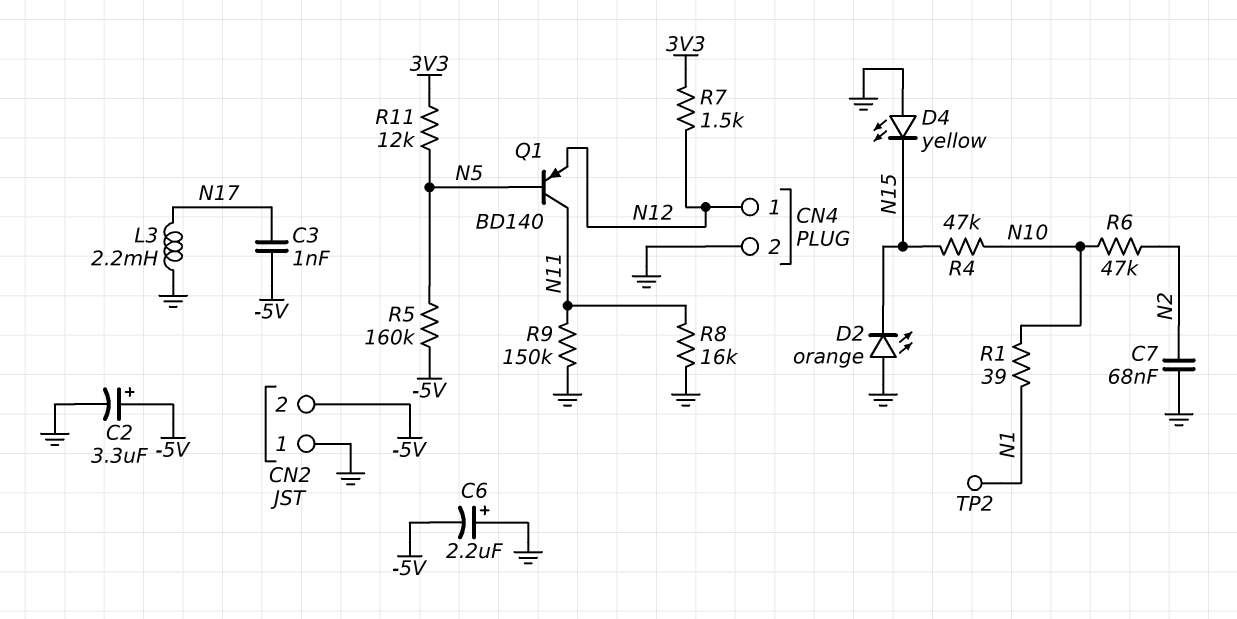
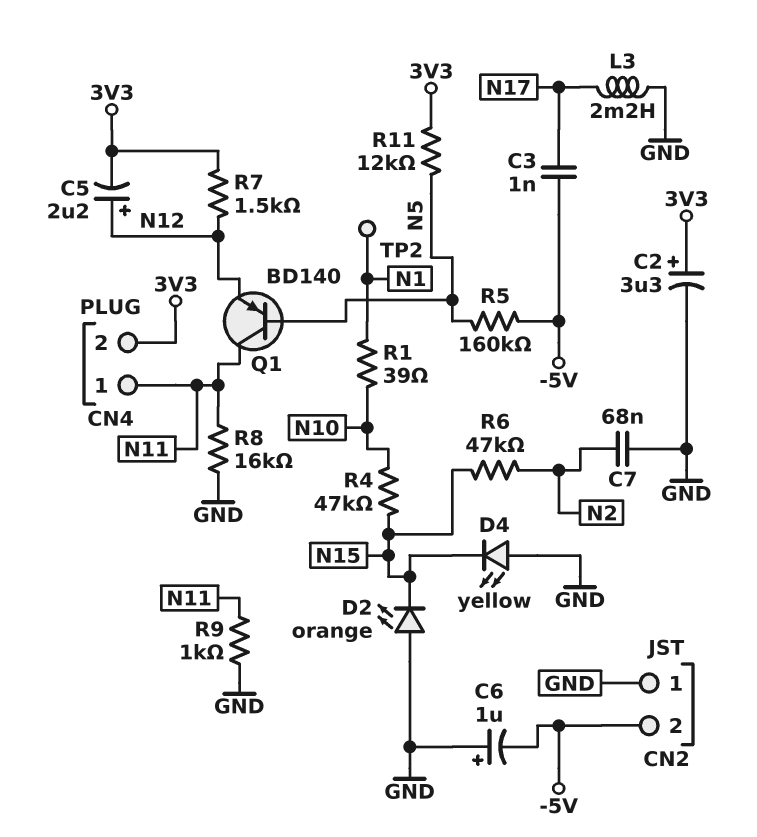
C2: 3.3uF (plus -5V, minus GND) -> 3.3uF (plus 3V3, minus GND)
C5: none -> 2.2uF (plus N12, minus 3V3)
C6: 2.2uF (plus GND, minus -5V) -> 1uF (plus GND, minus -5V)
CN4 pin 1: N12 -> N11
CN4 pin 2: GND -> 3V3
R6: 47k (N2, N10) -> 47k (N2, N15)
R9: 150k (GND, N11) -> 1k (GND, N11)

